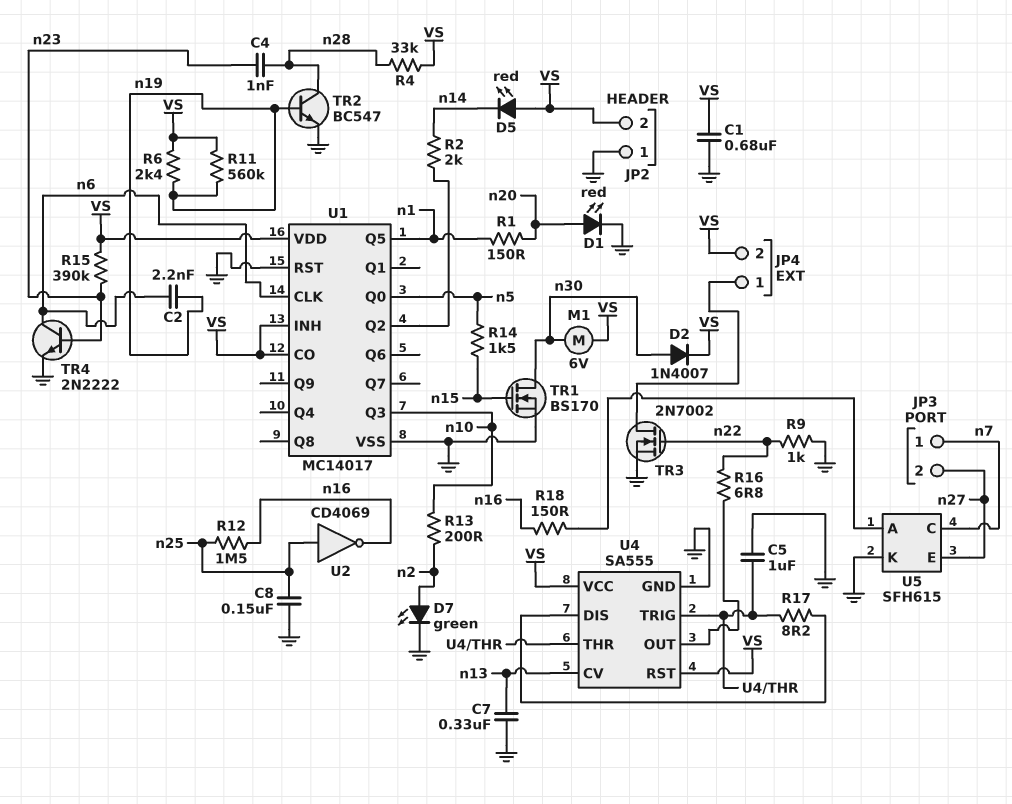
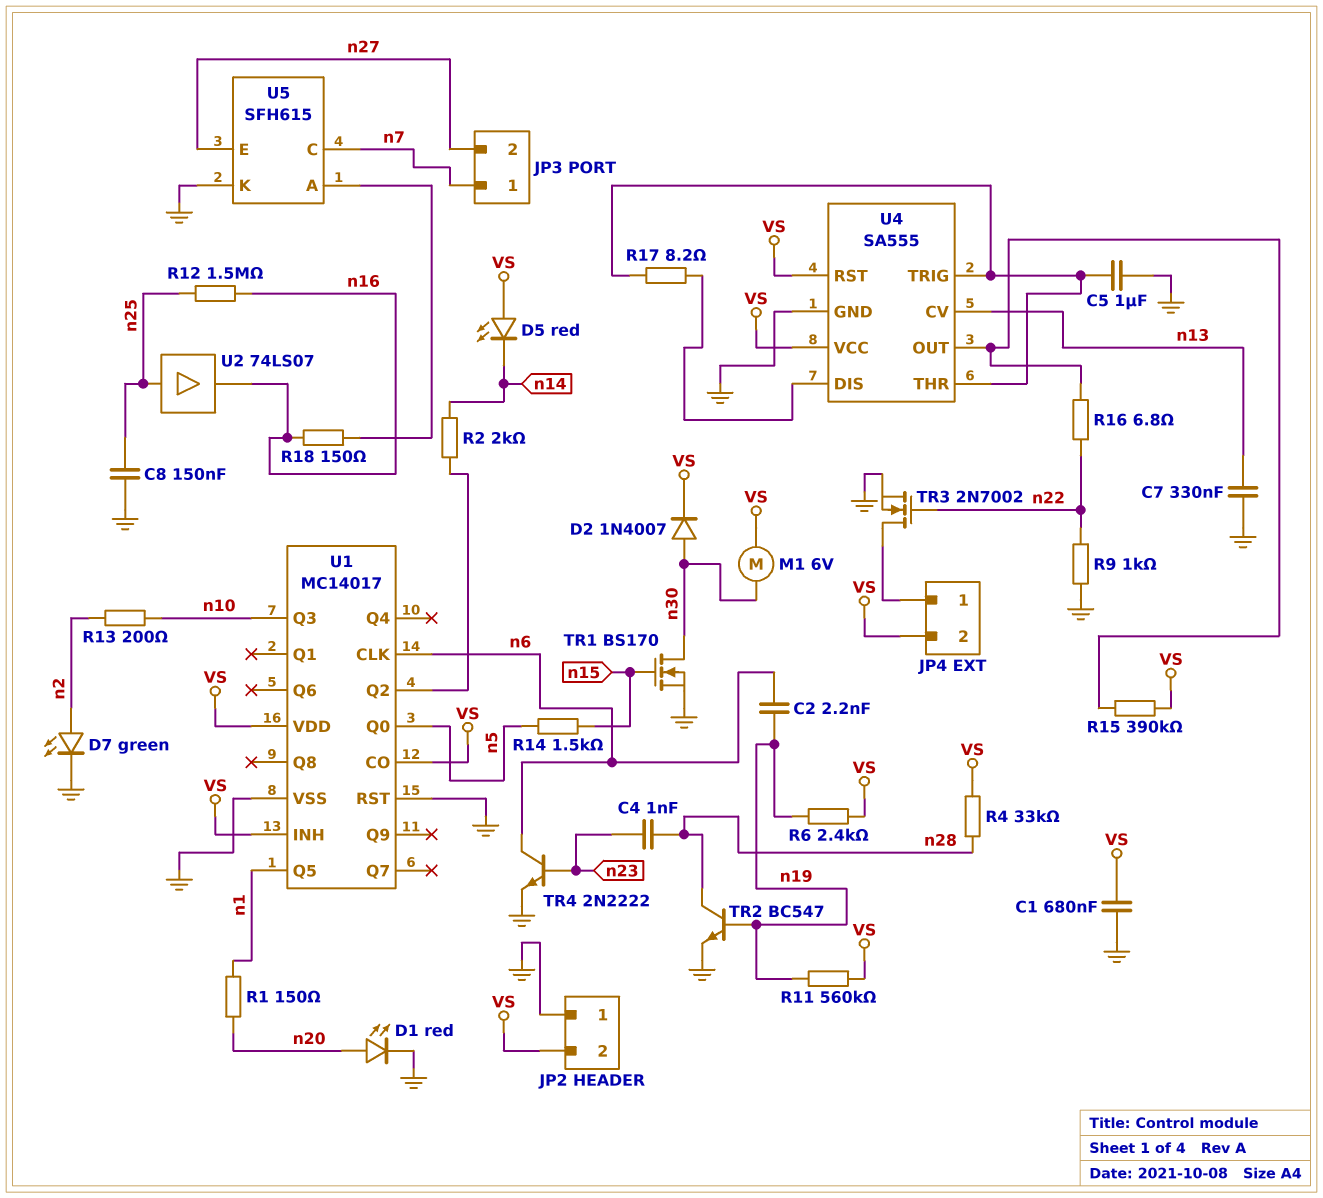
R15: 390k (VS, n23) -> 390k (U4/OUT, VS)
U2: NOT CD4069 (in n25, out n16) -> buffer 74LS07 (in n25, out n16)

